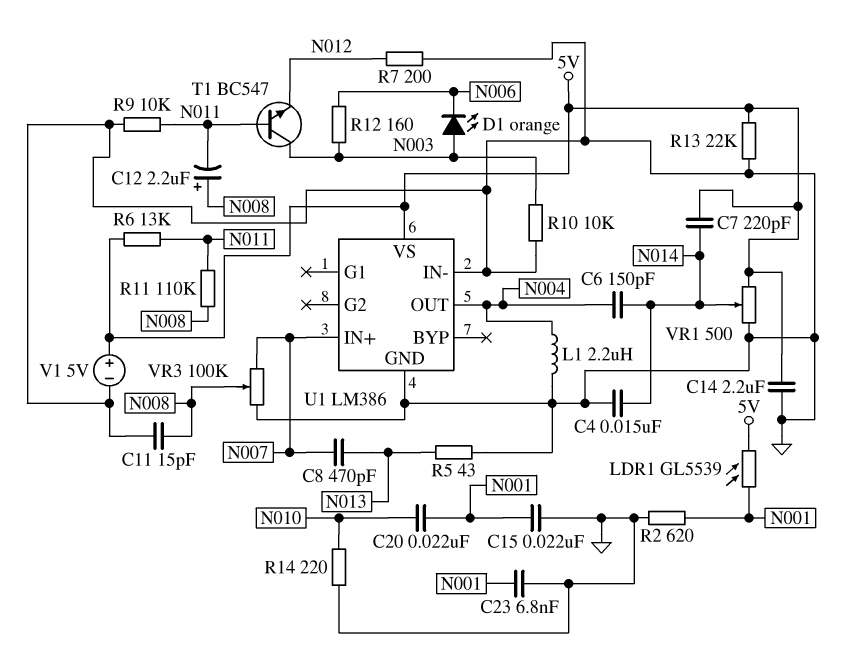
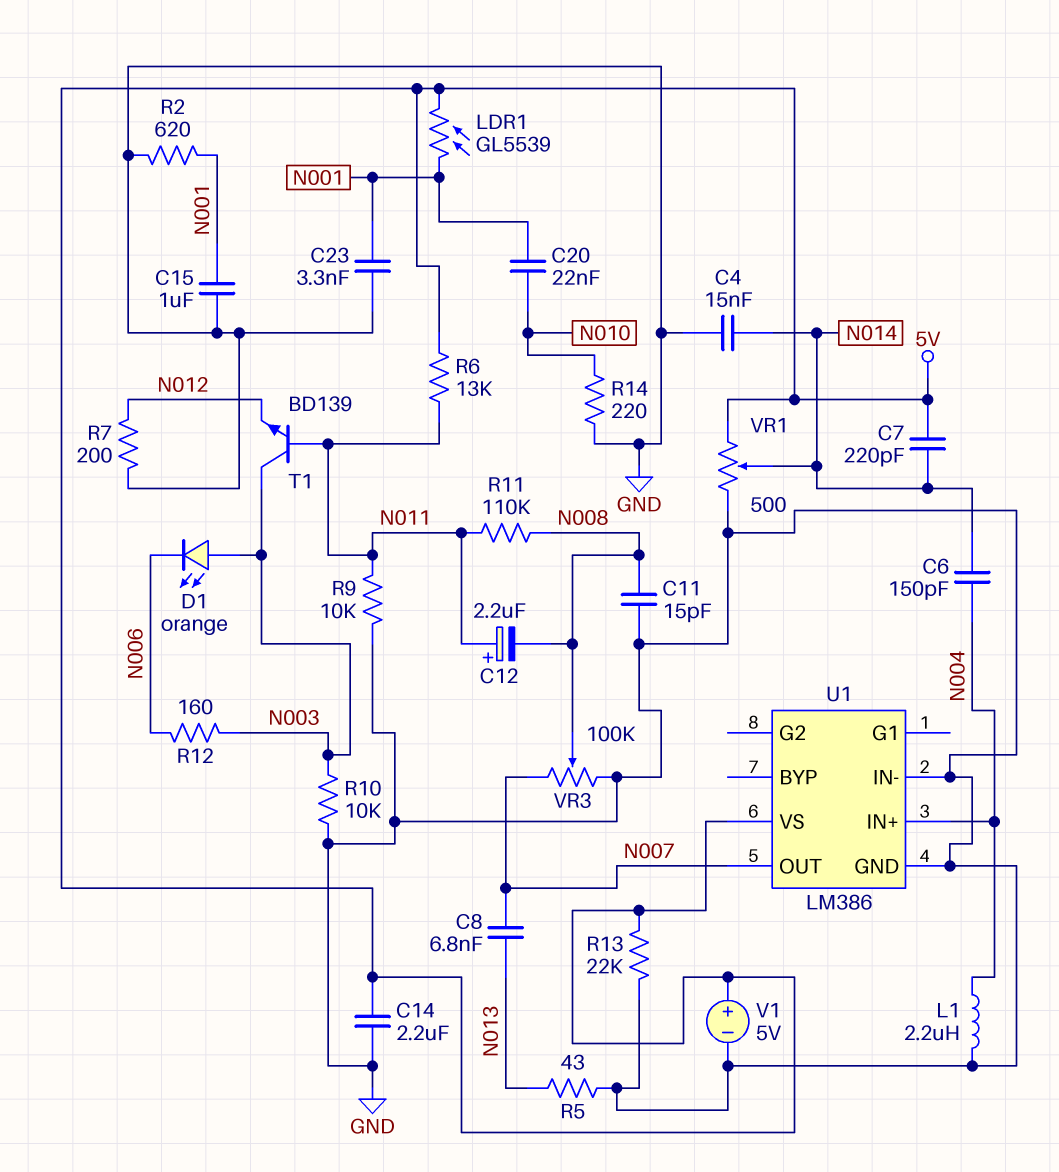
C8: 470pF (N007, N013) -> 6.8nF (N007, N013)
C12: 2.2uF (plus N008, minus N011) -> 2.2uF (plus N011, minus N008)
C15: 22nF (GND, N001) -> 1uF (GND, N001)
C23: 6.8nF (GND, N001) -> 3.3nF (GND, N001)
T1: NPN BC547 (B N011, C N003, E N012) -> NPN BD139 (B N011, C N003, E N012)
U1 pin IN+: N007 -> N004
U1 pin OUT: N004 -> N007

